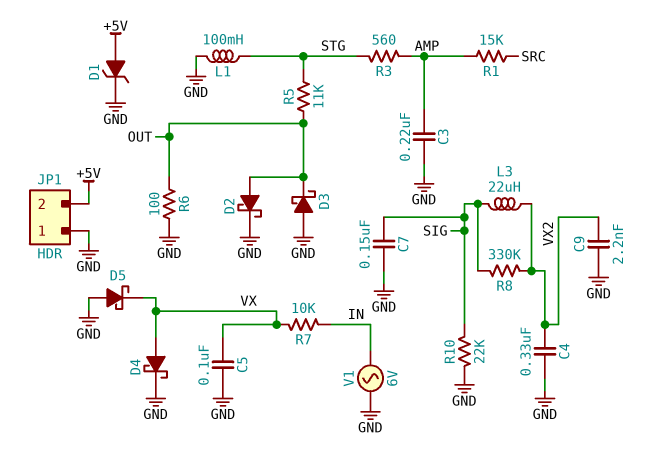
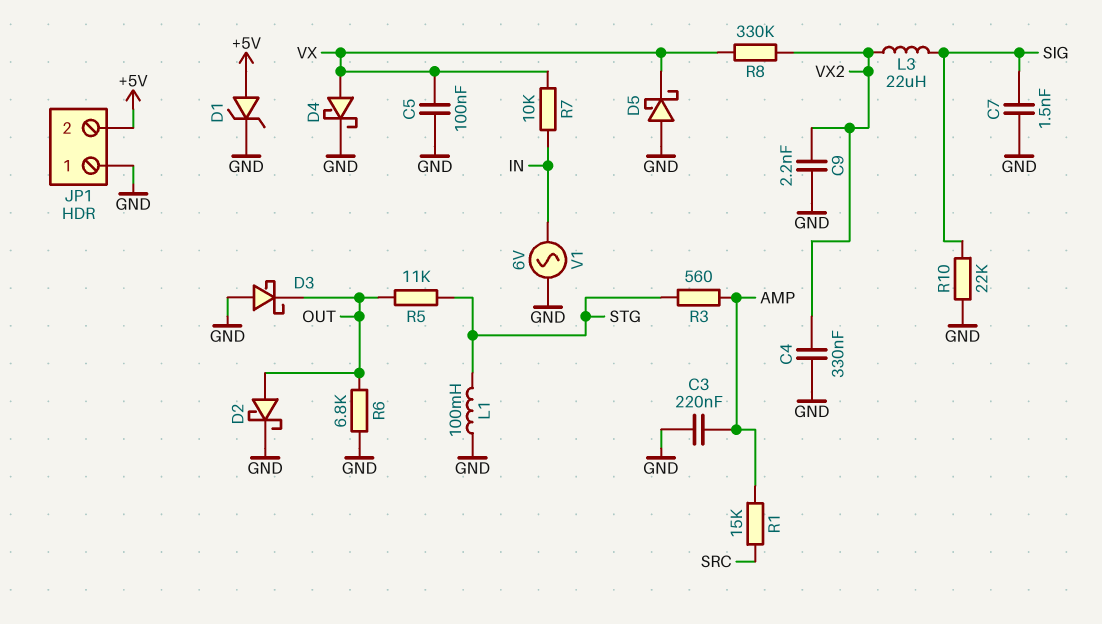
C7: 150nF (GND, SIG) -> 1.5nF (GND, SIG)
R6: 100 (GND, OUT) -> 6.8k (GND, OUT)
R8: 330k (SIG, VX2) -> 330k (VX, VX2)

